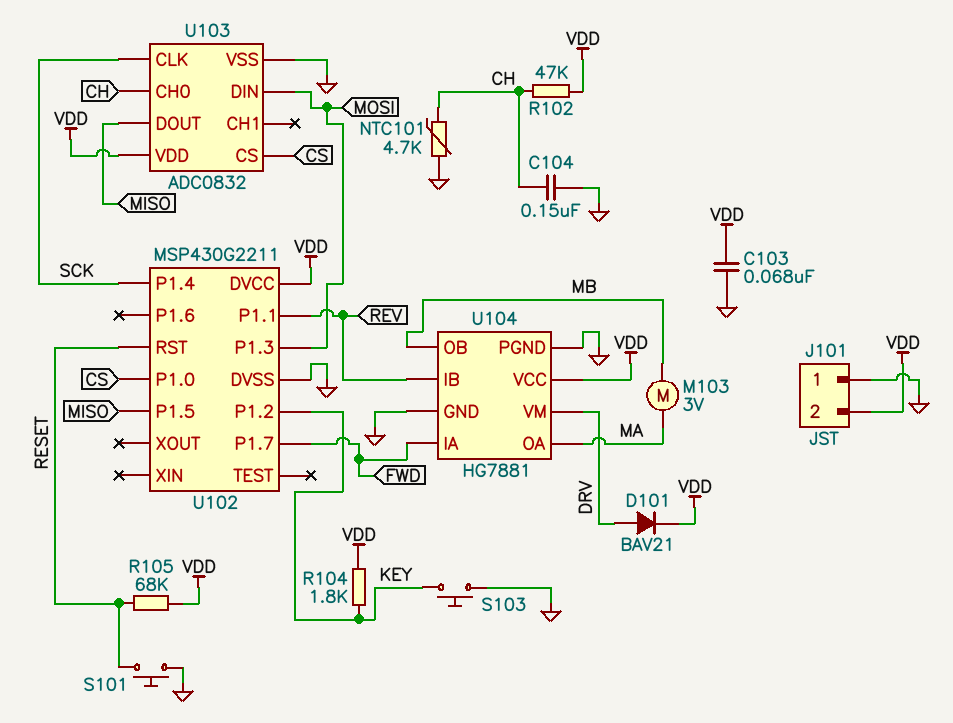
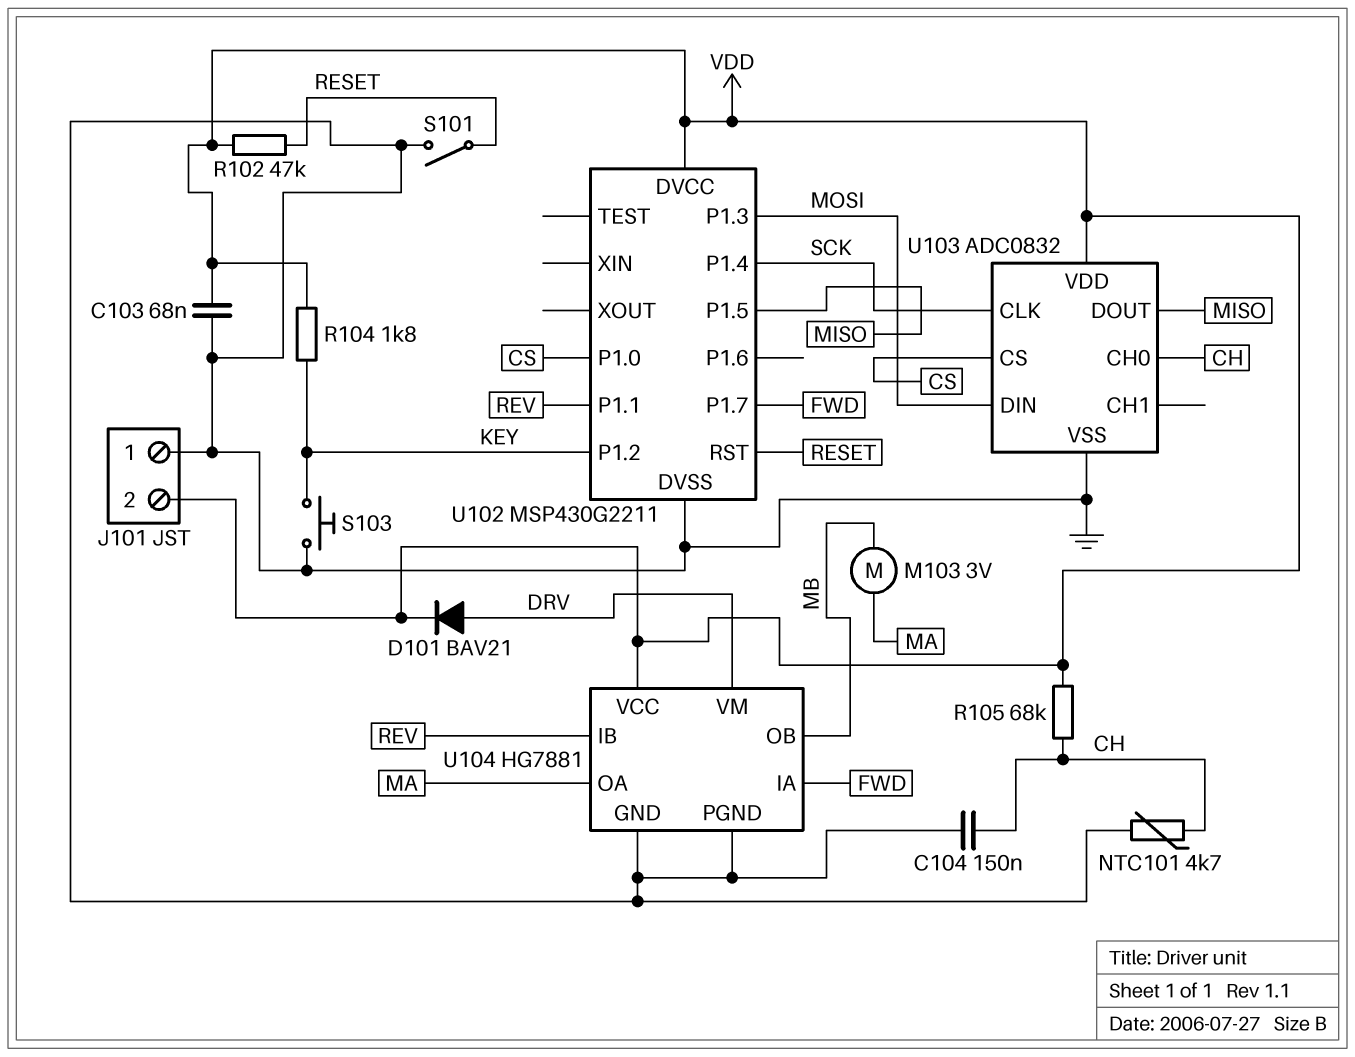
R102: 47k (CH, VDD) -> 47k (RESET, VDD)
R105: 68k (RESET, VDD) -> 68k (CH, VDD)
S101: button (GND, RESET) -> switch (GND, RESET)

